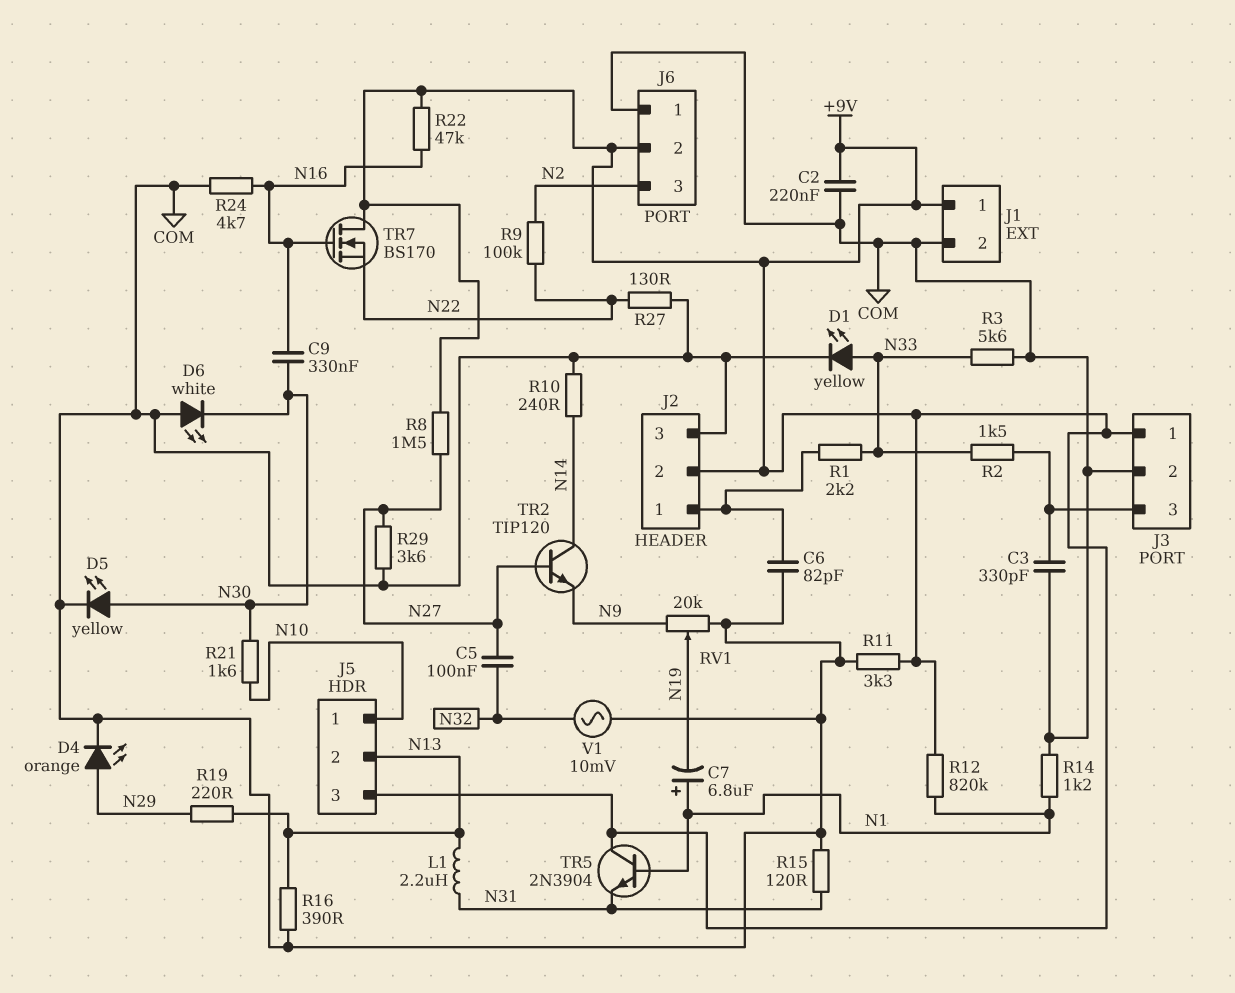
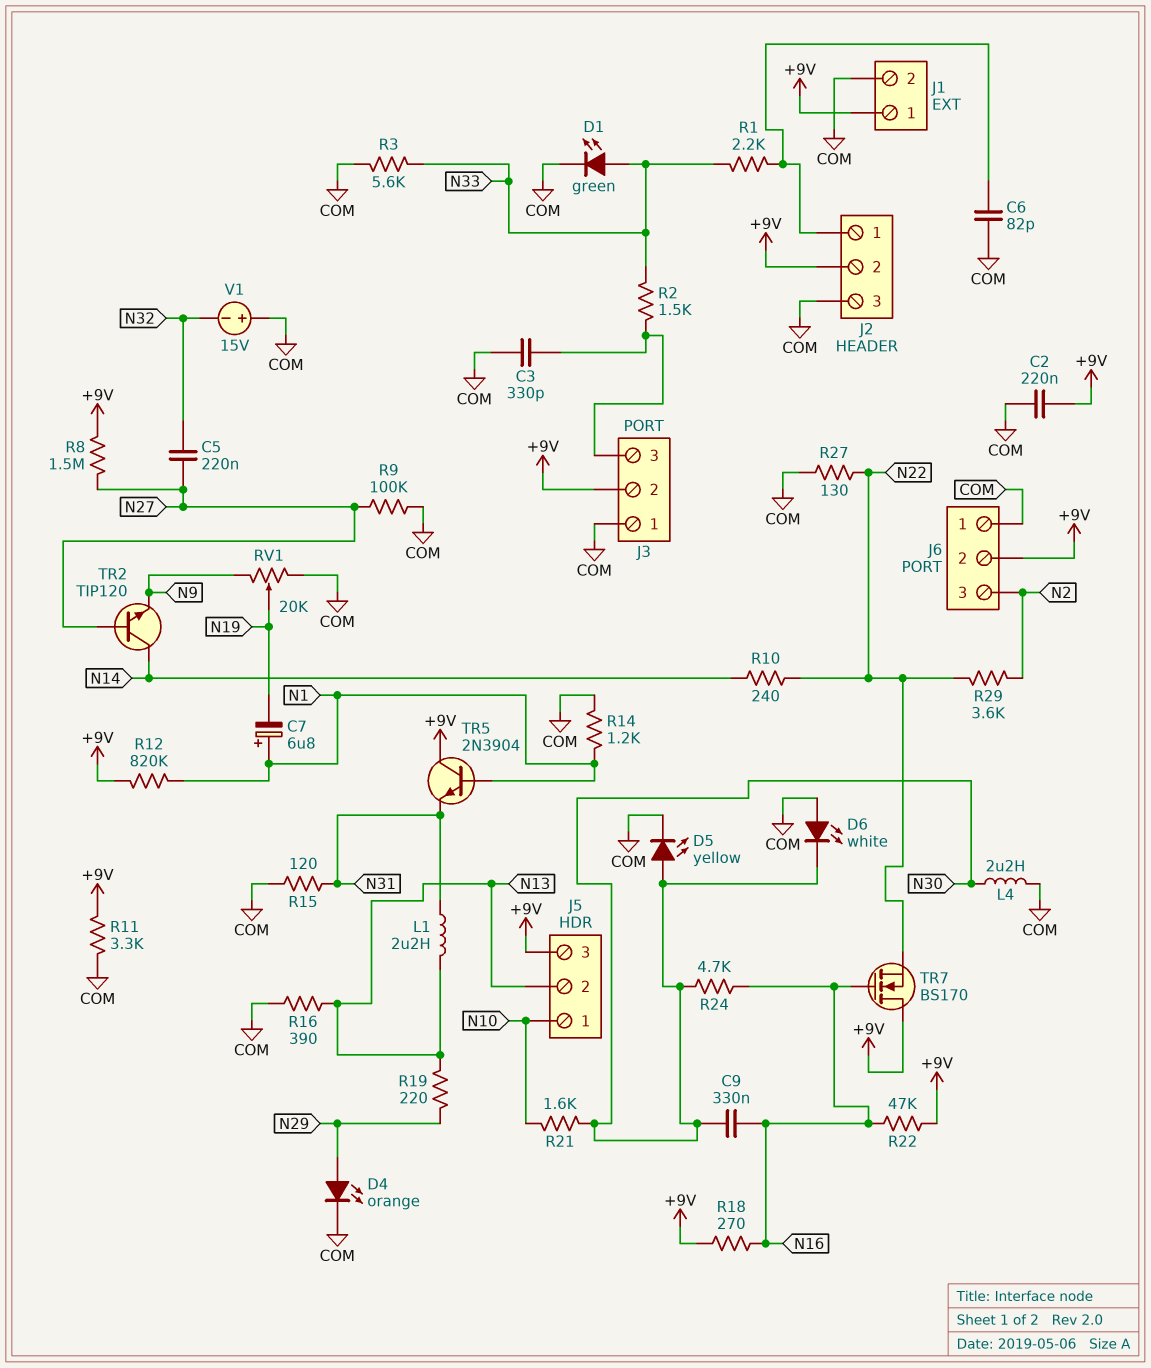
C5: 100nF (N27, N32) -> 220nF (N27, N32)
D1: LED yellow (A N33, K COM) -> LED green (A N33, K COM)
J3 pin 1: +9V -> COM
J3 pin 2: COM -> +9V
L4: none -> 2.2uH (COM, N30)
R9: 100k (N2, N22) -> 100k (COM, N27)
R10: 240 (COM, N14) -> 240 (N14, N22)
R18: none -> 270 (+9V, N16)
R24: 4.7k (COM, N16) -> 4.7k (N16, N30)
R29: 3.6k (COM, N27) -> 3.6k (N2, N22)
V1: AC 10mV (COM, N32) -> 15V (plus COM, minus N32)

